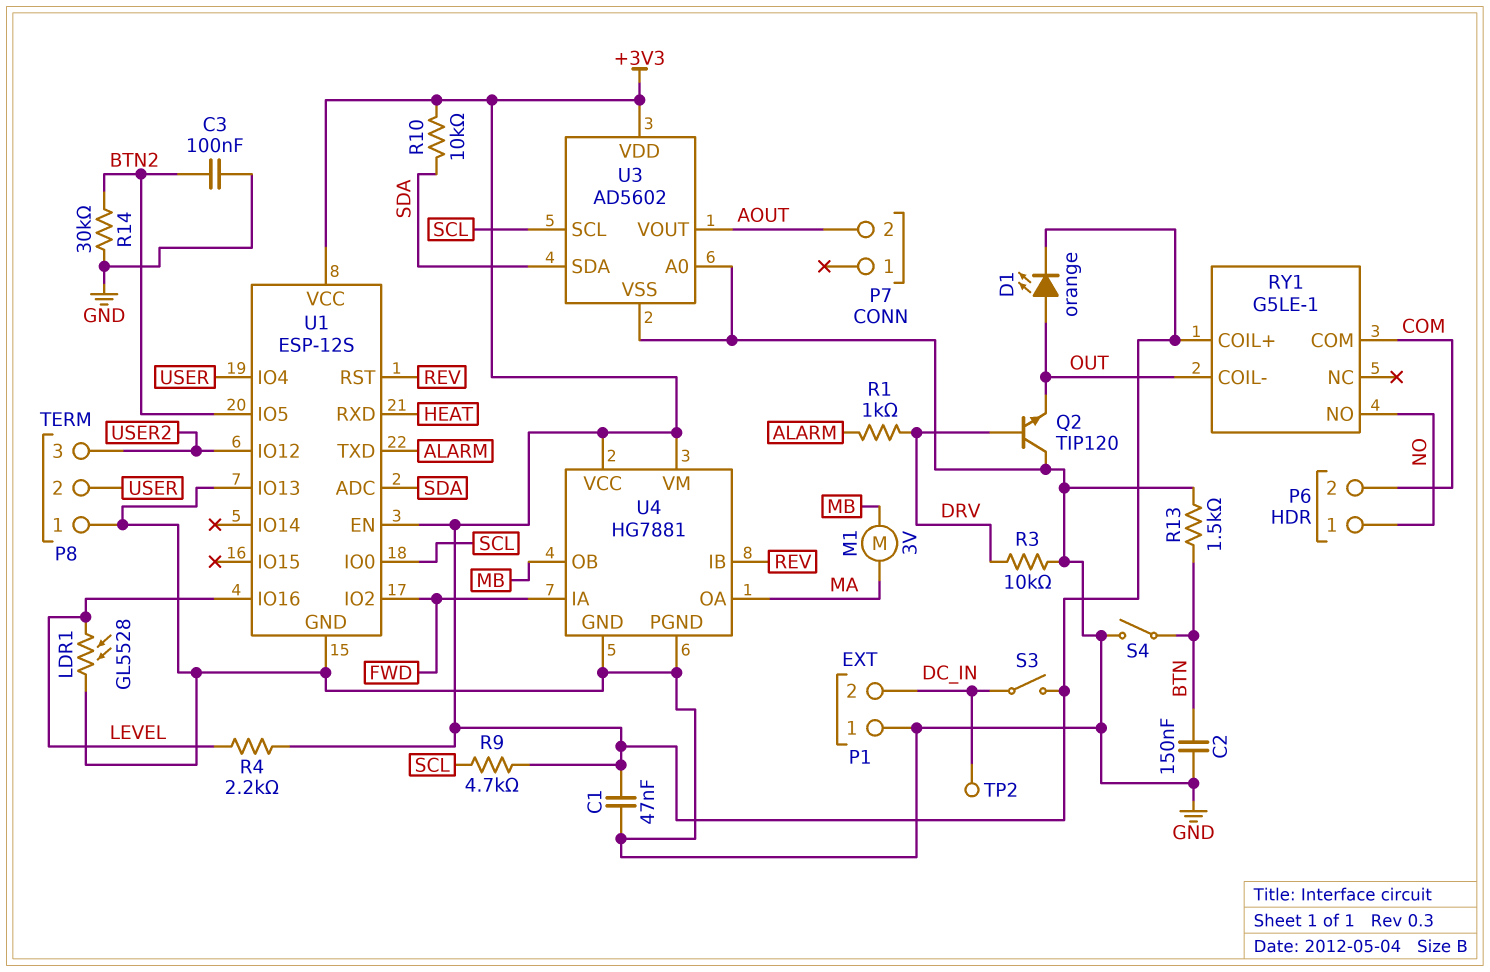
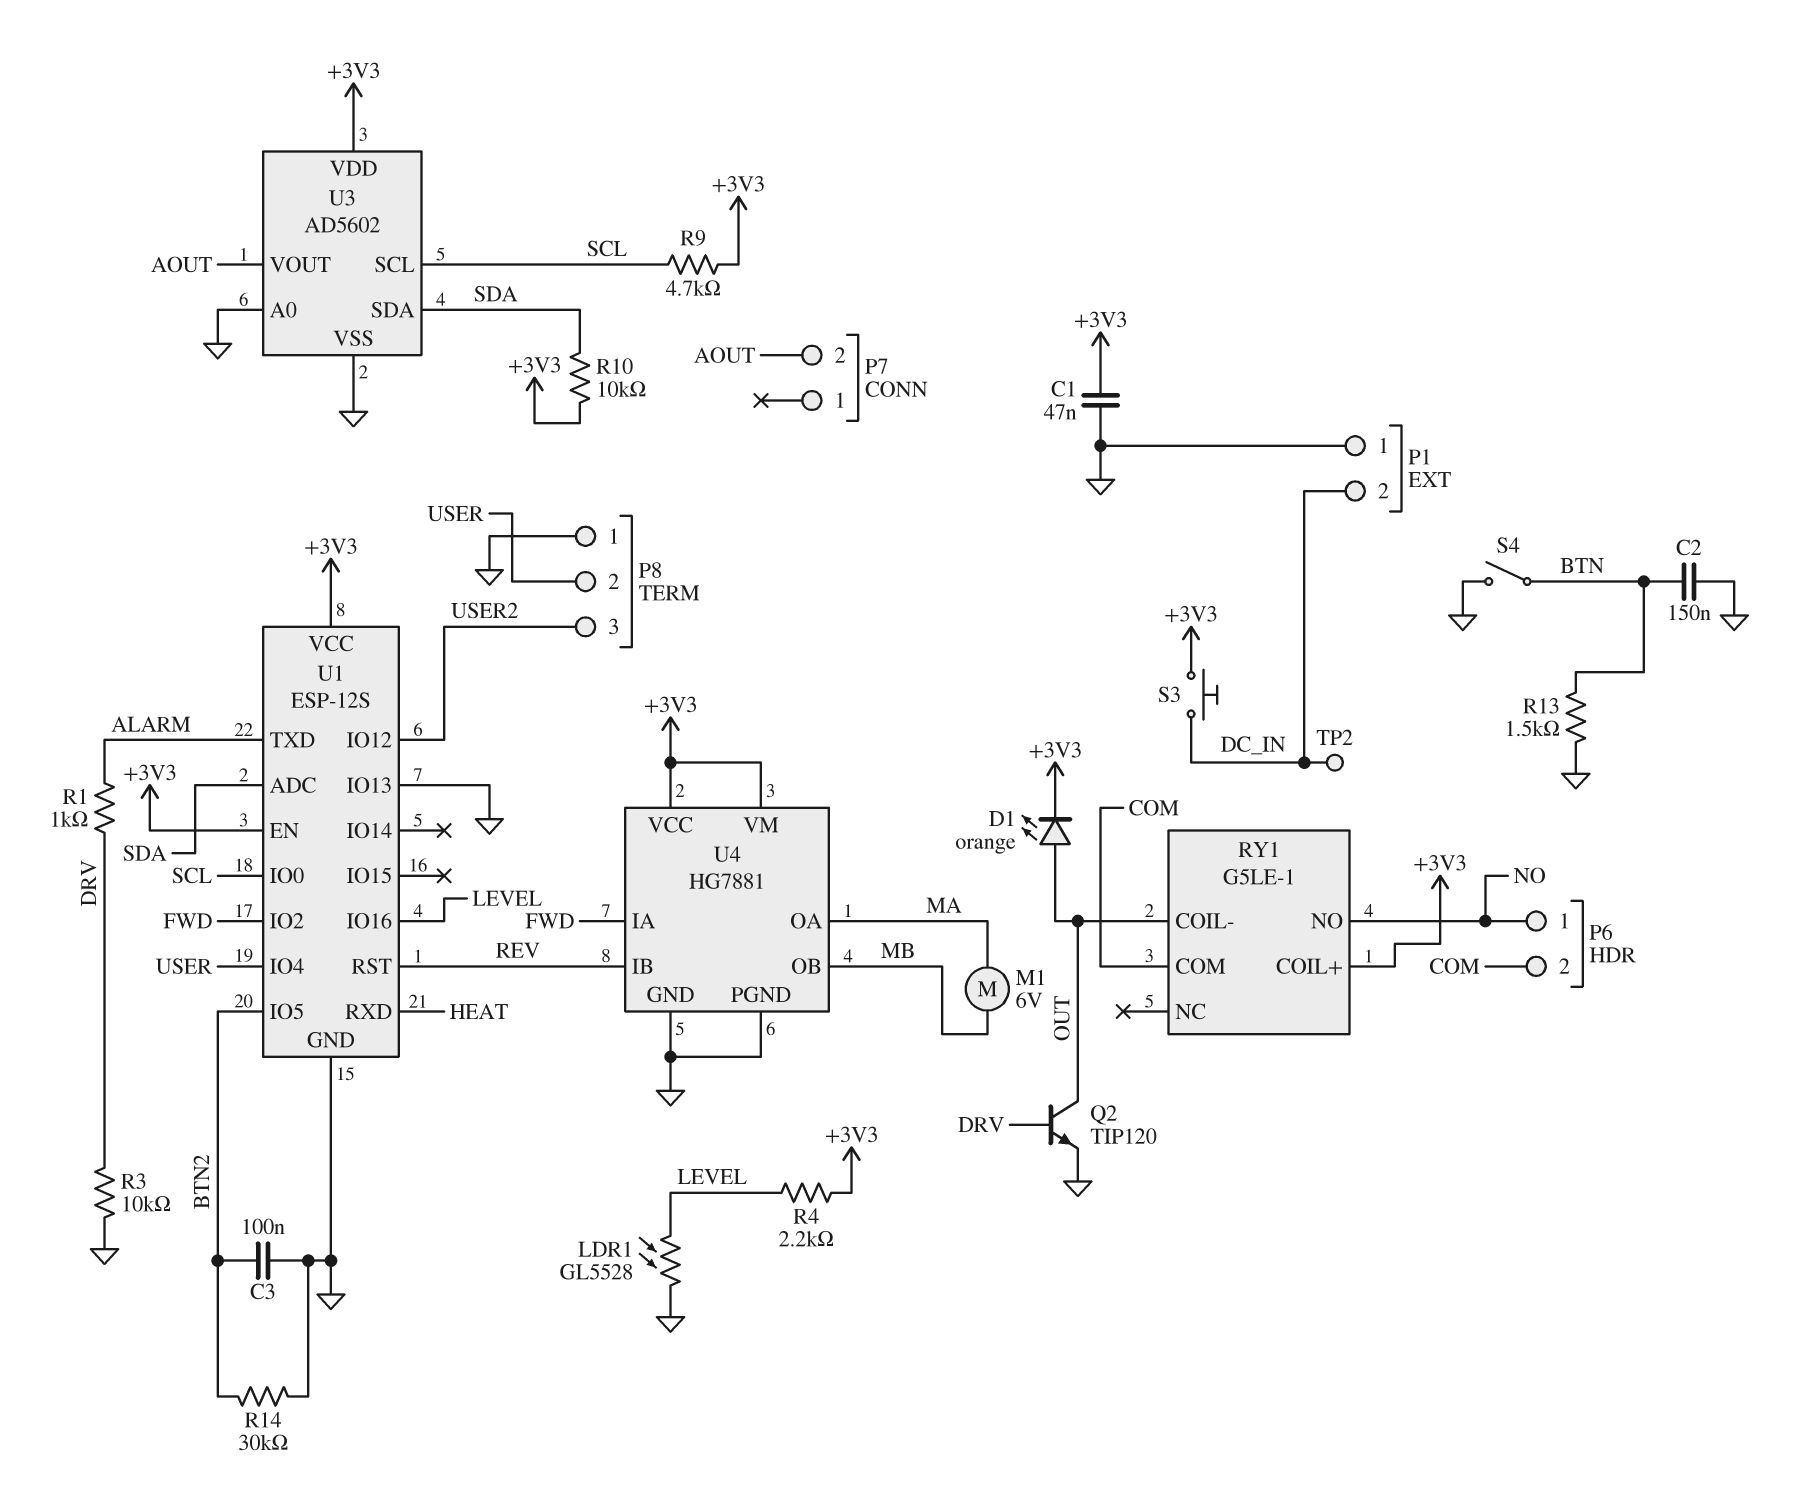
M1: motor 3V (MA, MB) -> motor 6V (MA, MB)
Q2: NPN TIP120 (B DRV, C GND, E OUT) -> NPN TIP120 (B DRV, C OUT, E GND)
S3: switch (+3V3, DC_IN) -> button (+3V3, DC_IN)

